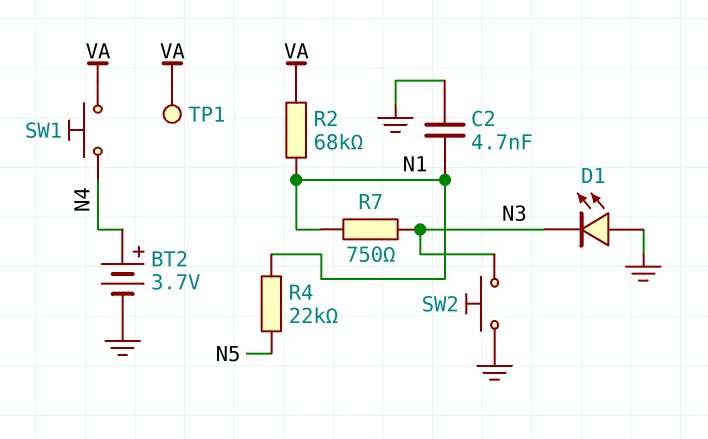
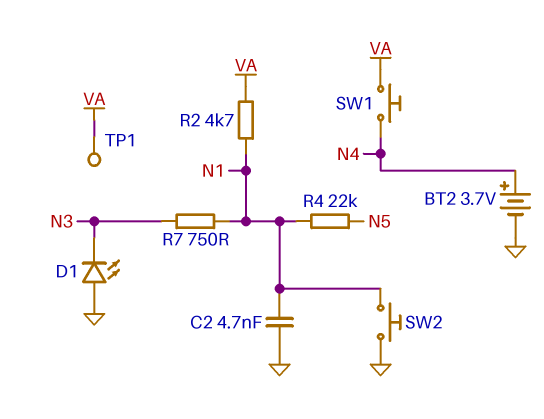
R2: 68k (N1, VA) -> 4.7k (N1, VA)
SW2: button (GND, N3) -> button (GND, N1)

